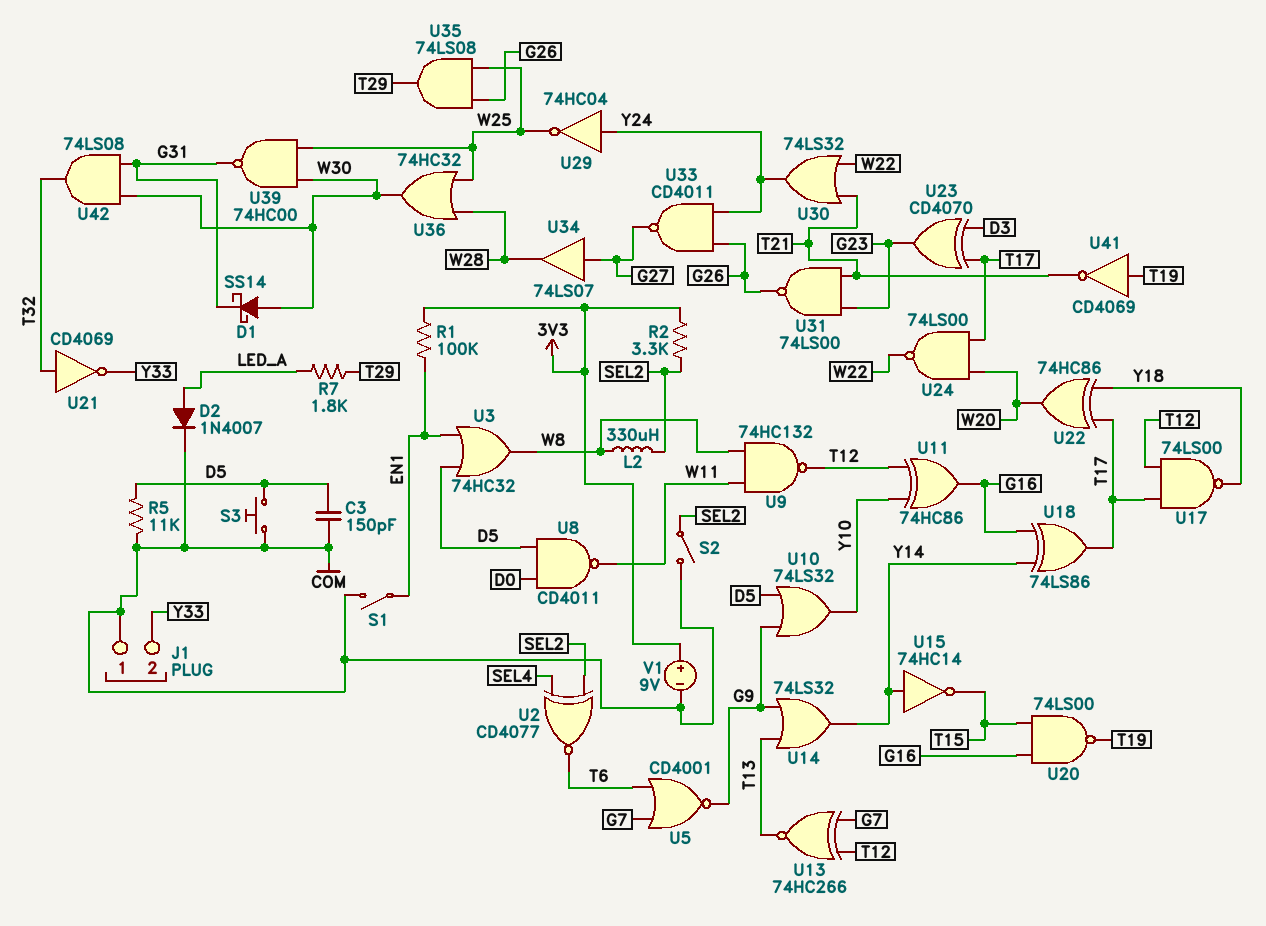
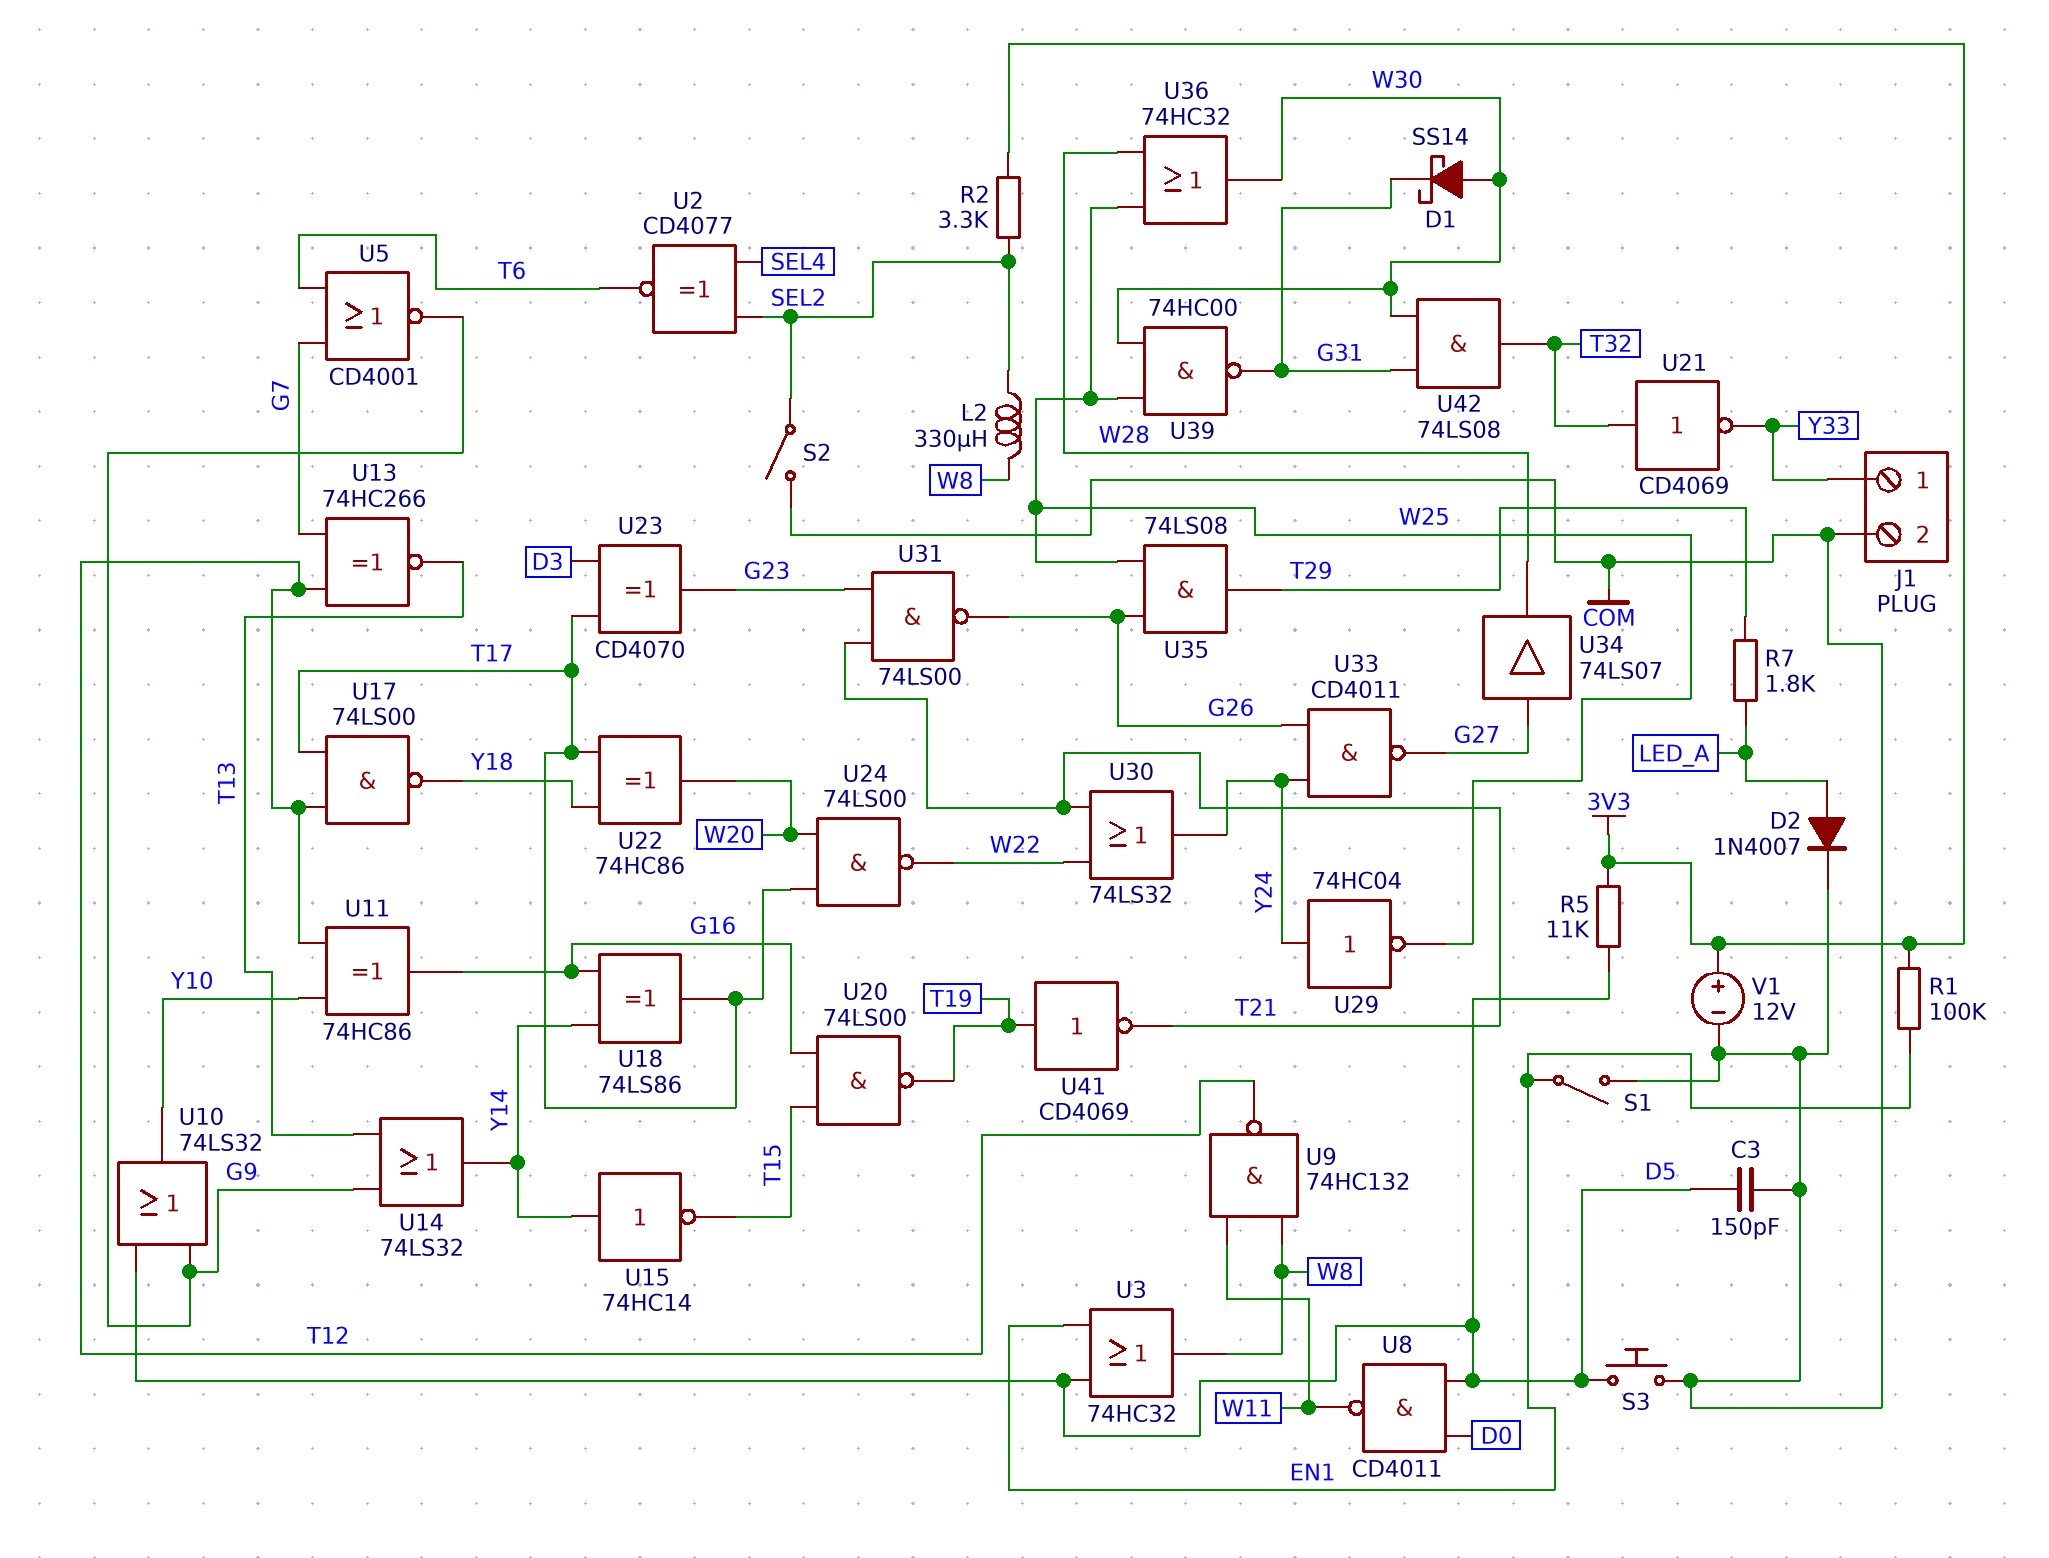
J1 pin 1: COM -> Y33
J1 pin 2: Y33 -> COM
R5: 11k (COM, D5) -> 11k (3V3, D5)
V1: 9V (plus 3V3, minus COM) -> 12V (plus 3V3, minus COM)

